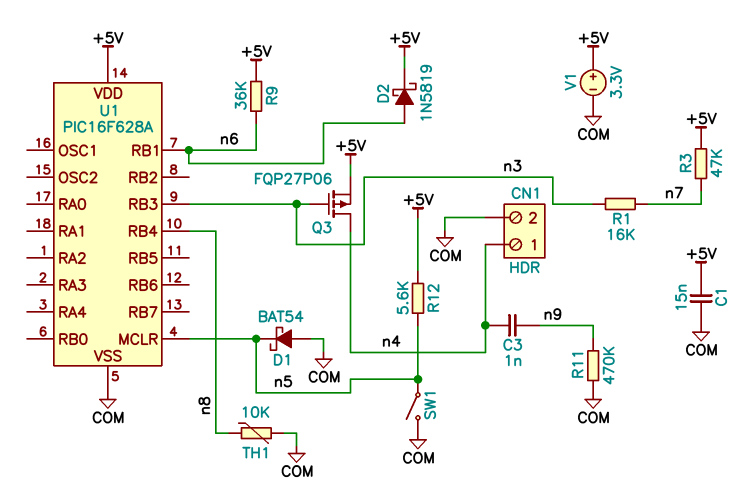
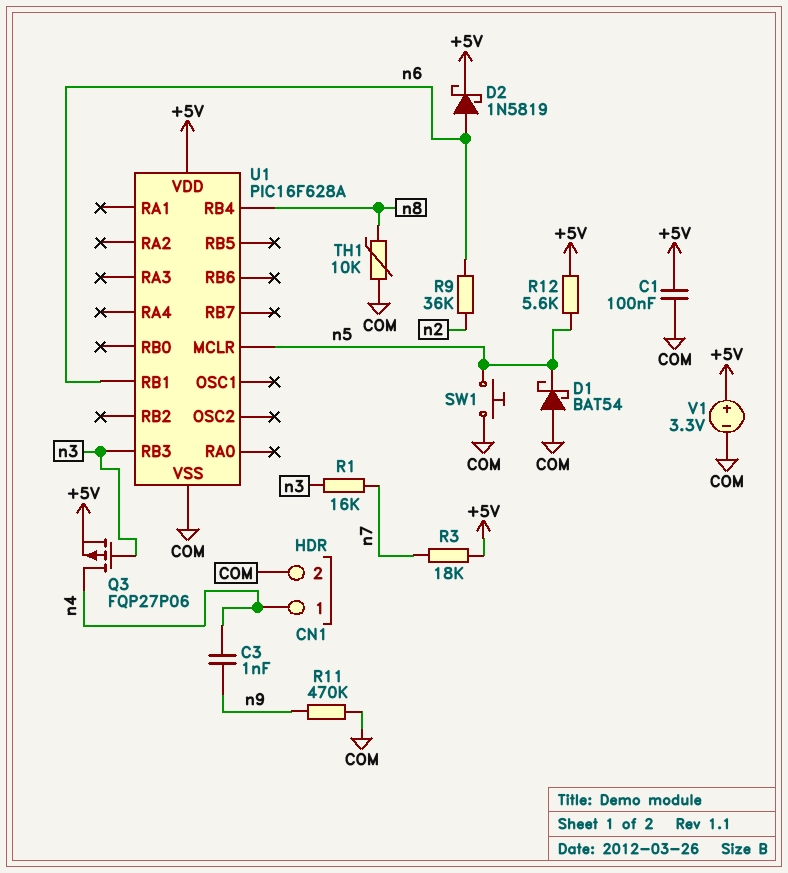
C1: 15nF (+5V, COM) -> 100nF (+5V, COM)
R3: 47k (+5V, n7) -> 18k (+5V, n7)
R9: 36k (+5V, n6) -> 36k (n2, n6)
SW1: switch (COM, n5) -> button (COM, n5)

